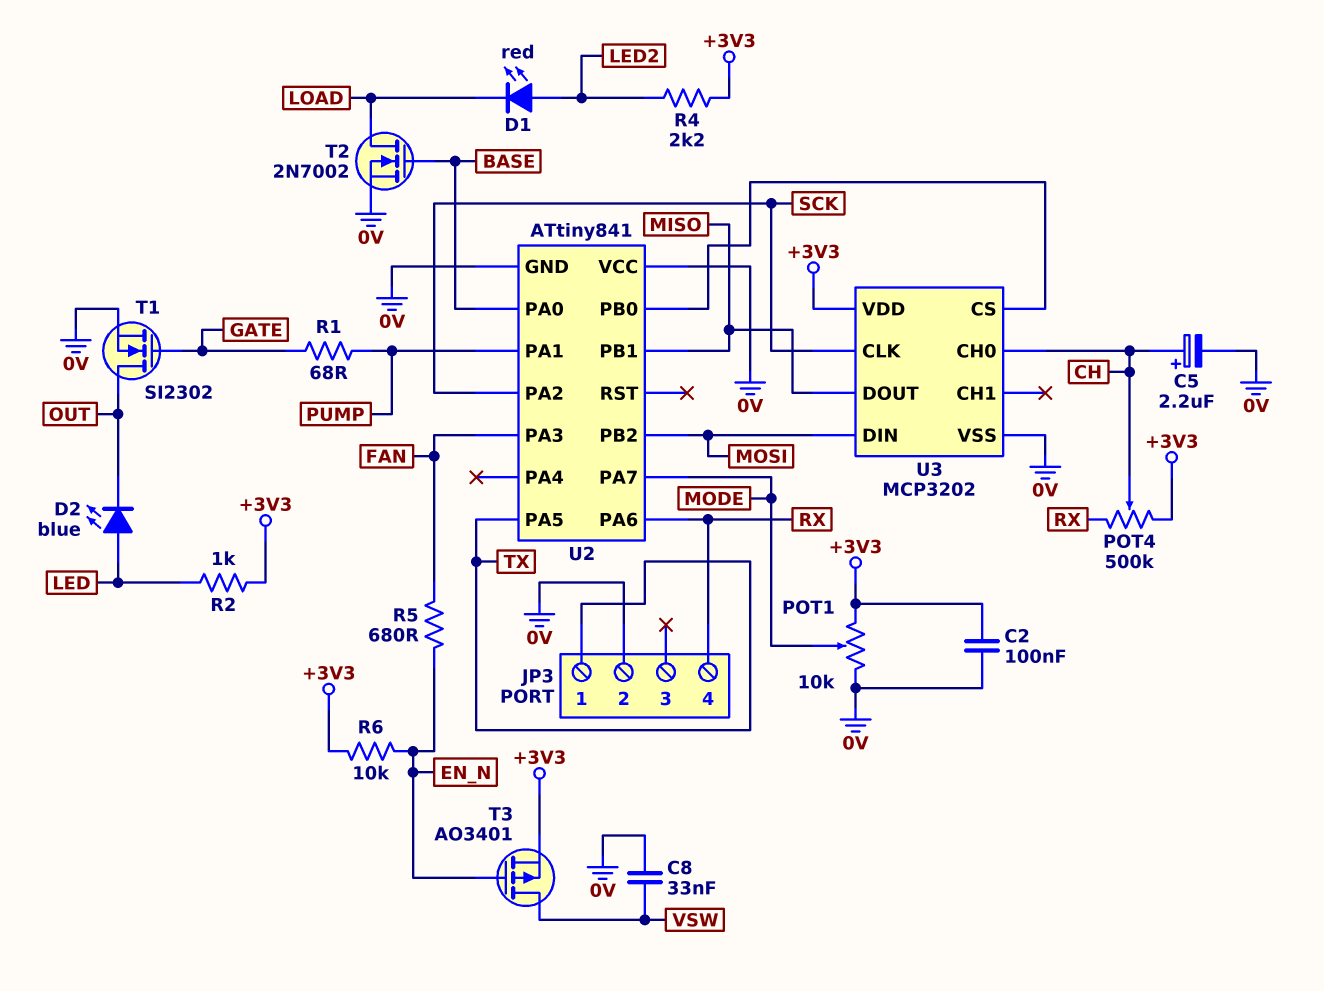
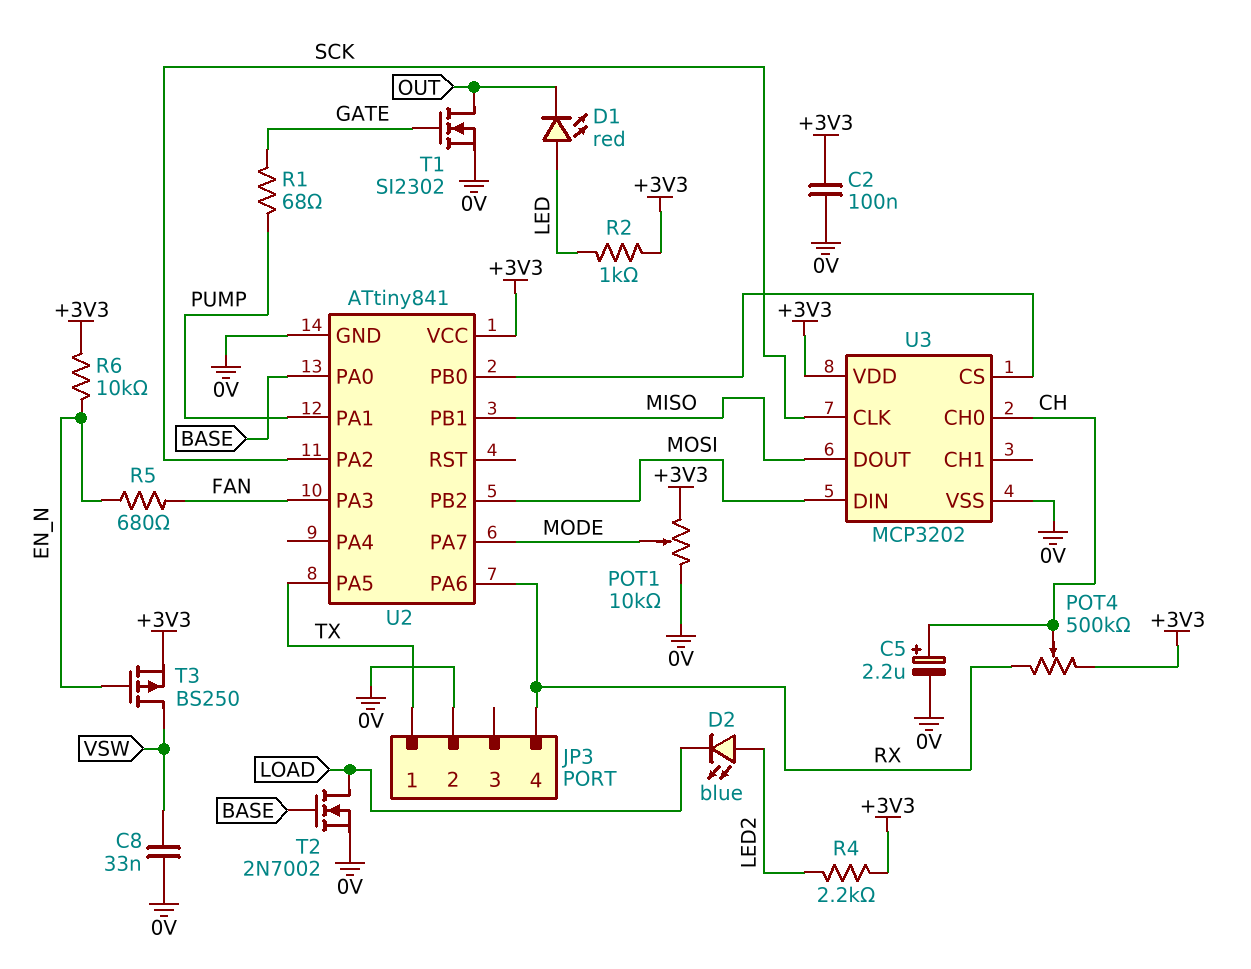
D1: LED red (A LED2, K LOAD) -> LED red (A LED, K OUT)
D2: LED blue (A LED, K OUT) -> LED blue (A LED2, K LOAD)
T3: PMOS AO3401 (G EN_N, D VSW, S +3V3) -> PMOS BS250 (G EN_N, D VSW, S +3V3)
U2 pin VCC: 0V -> +3V3

